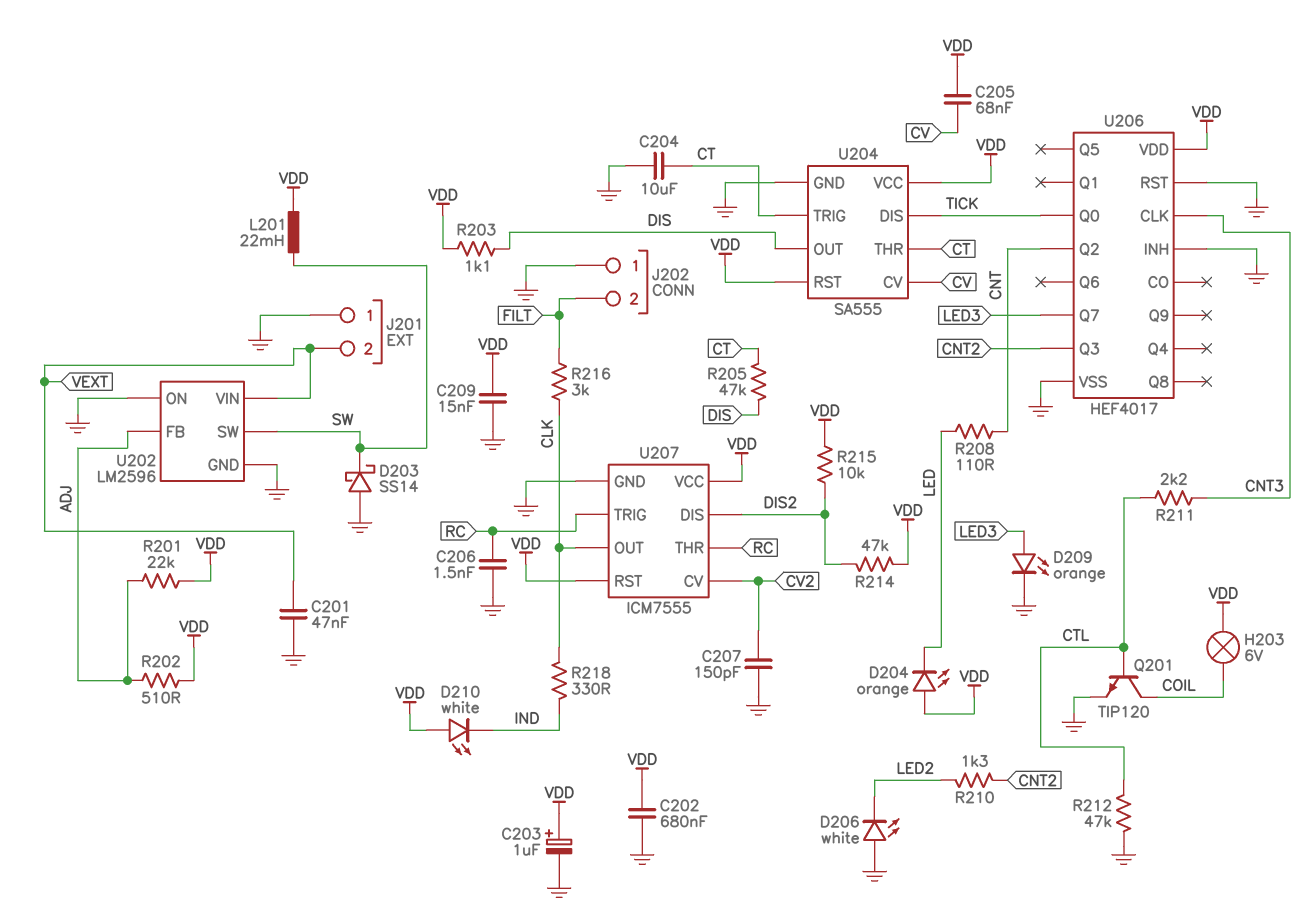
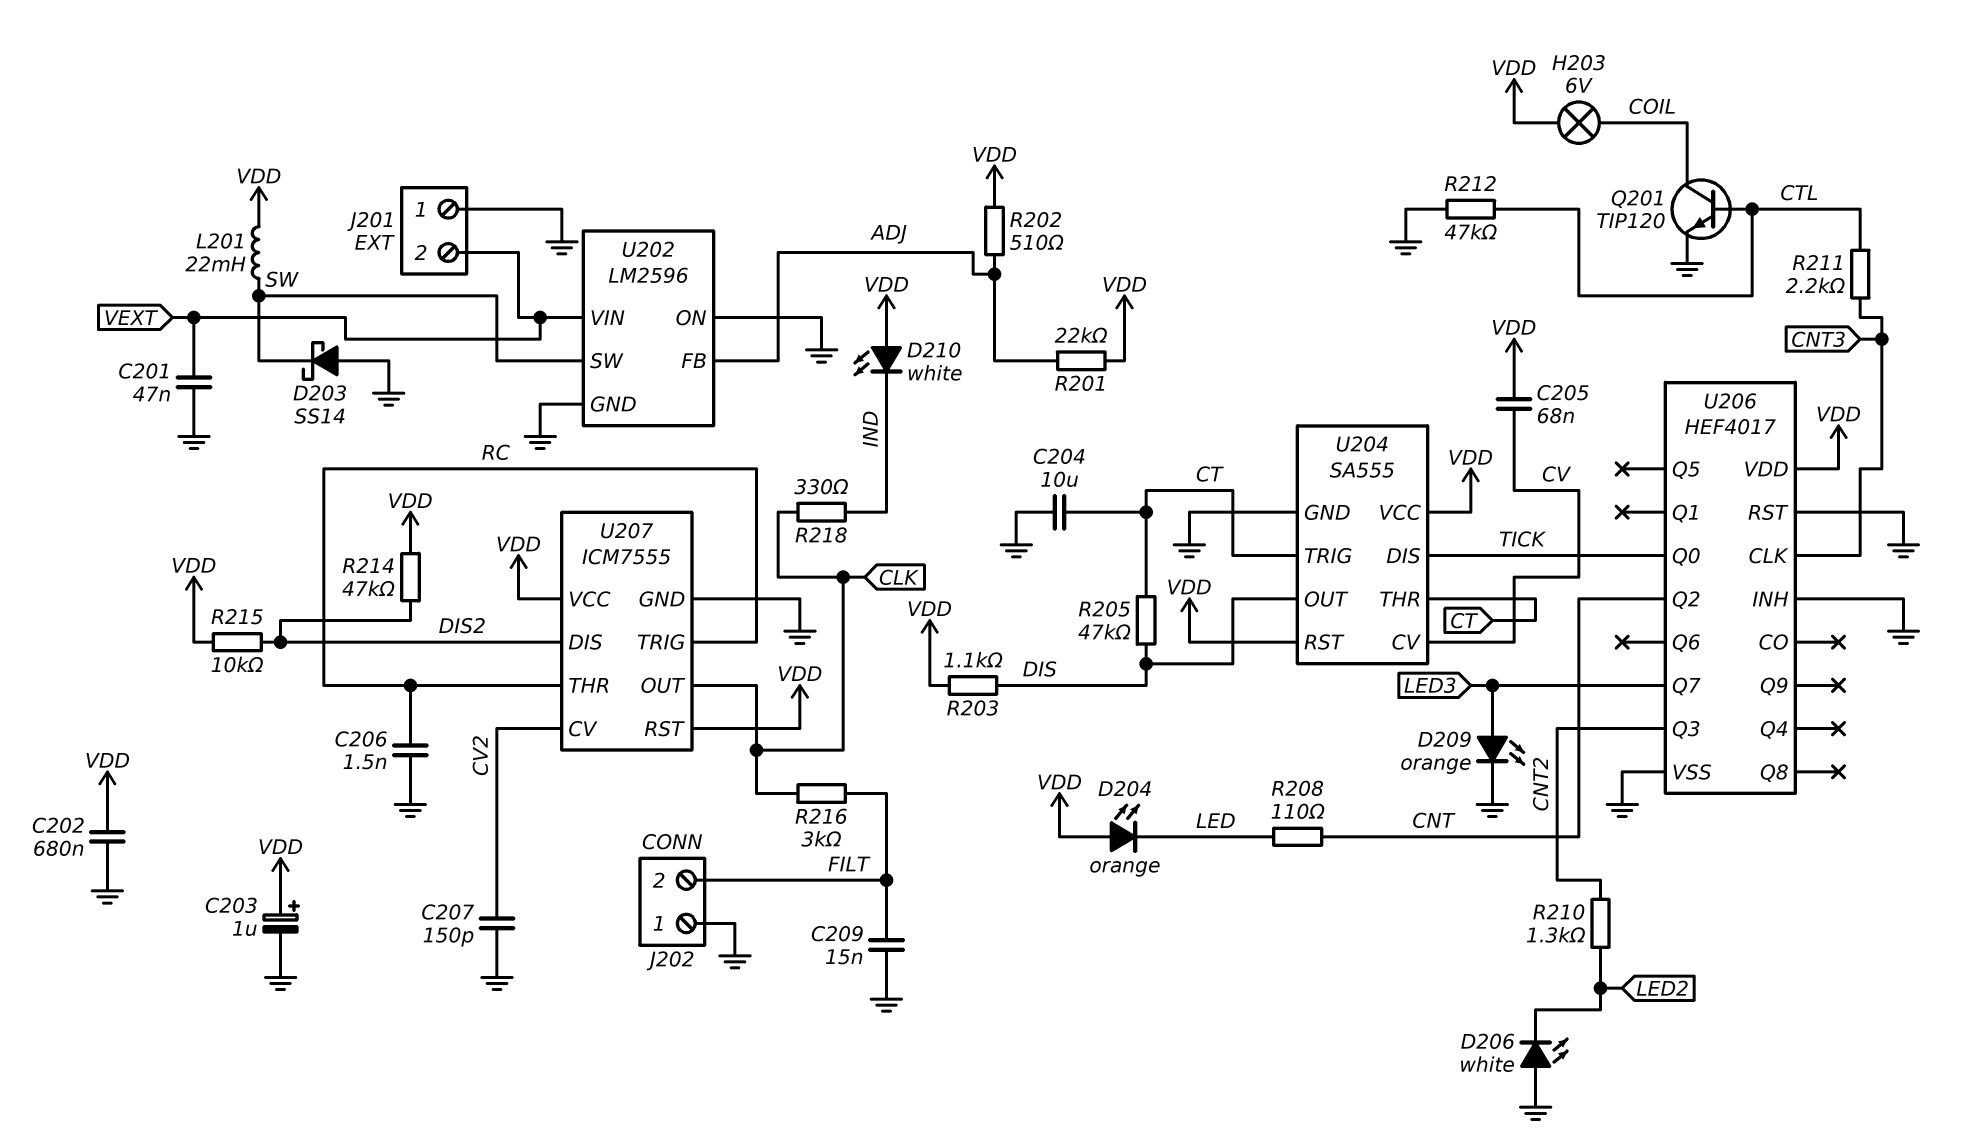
C209: 15nF (GND, VDD) -> 15nF (FILT, GND)

